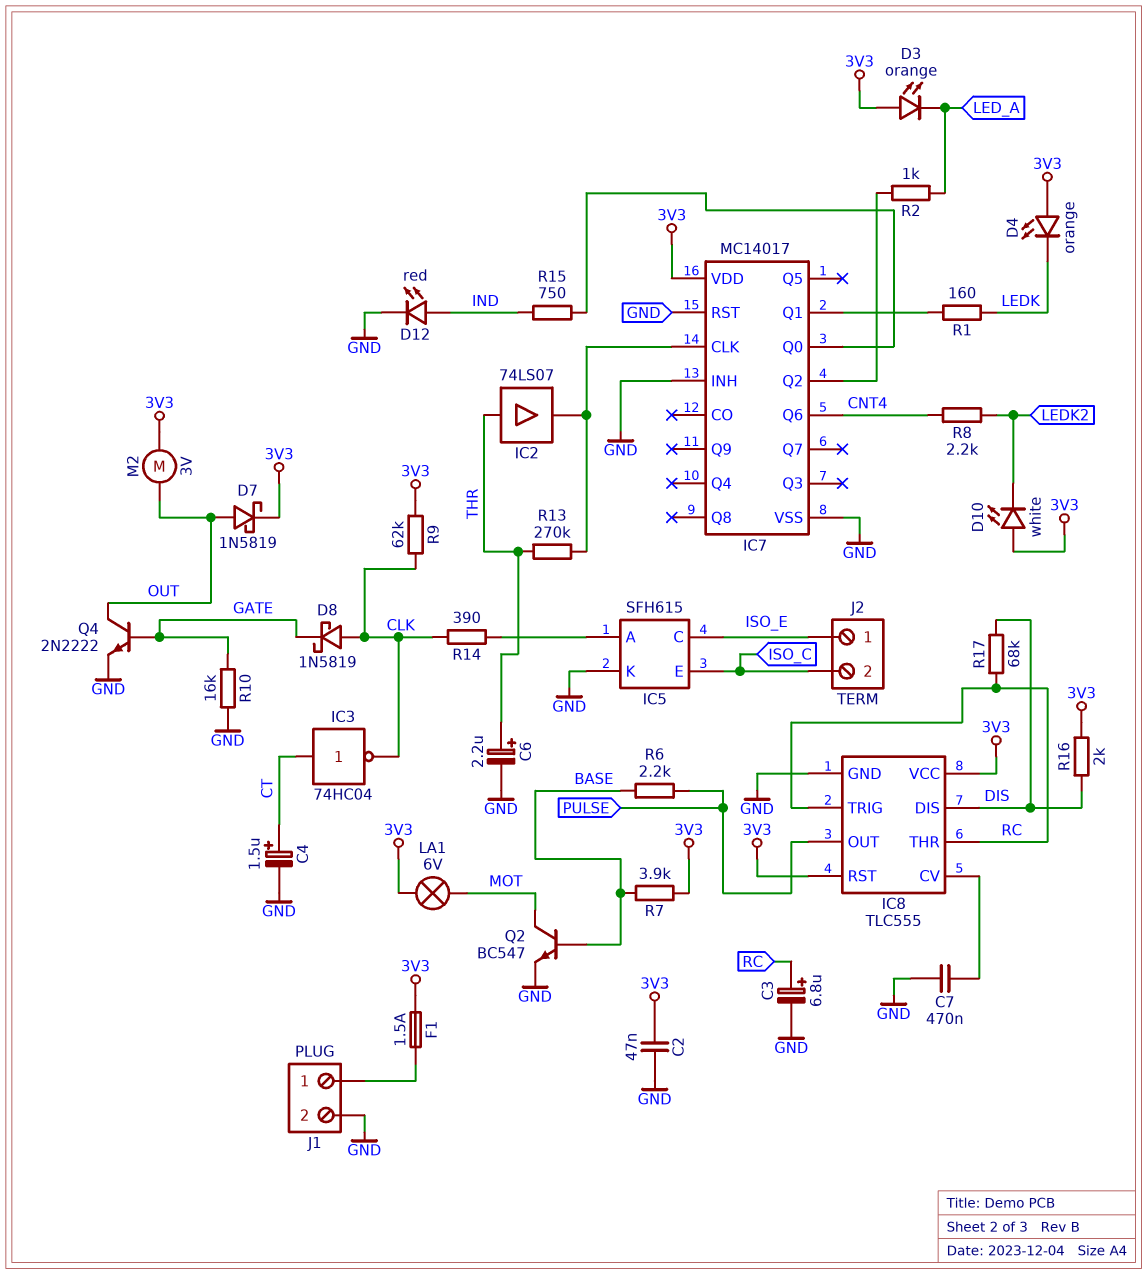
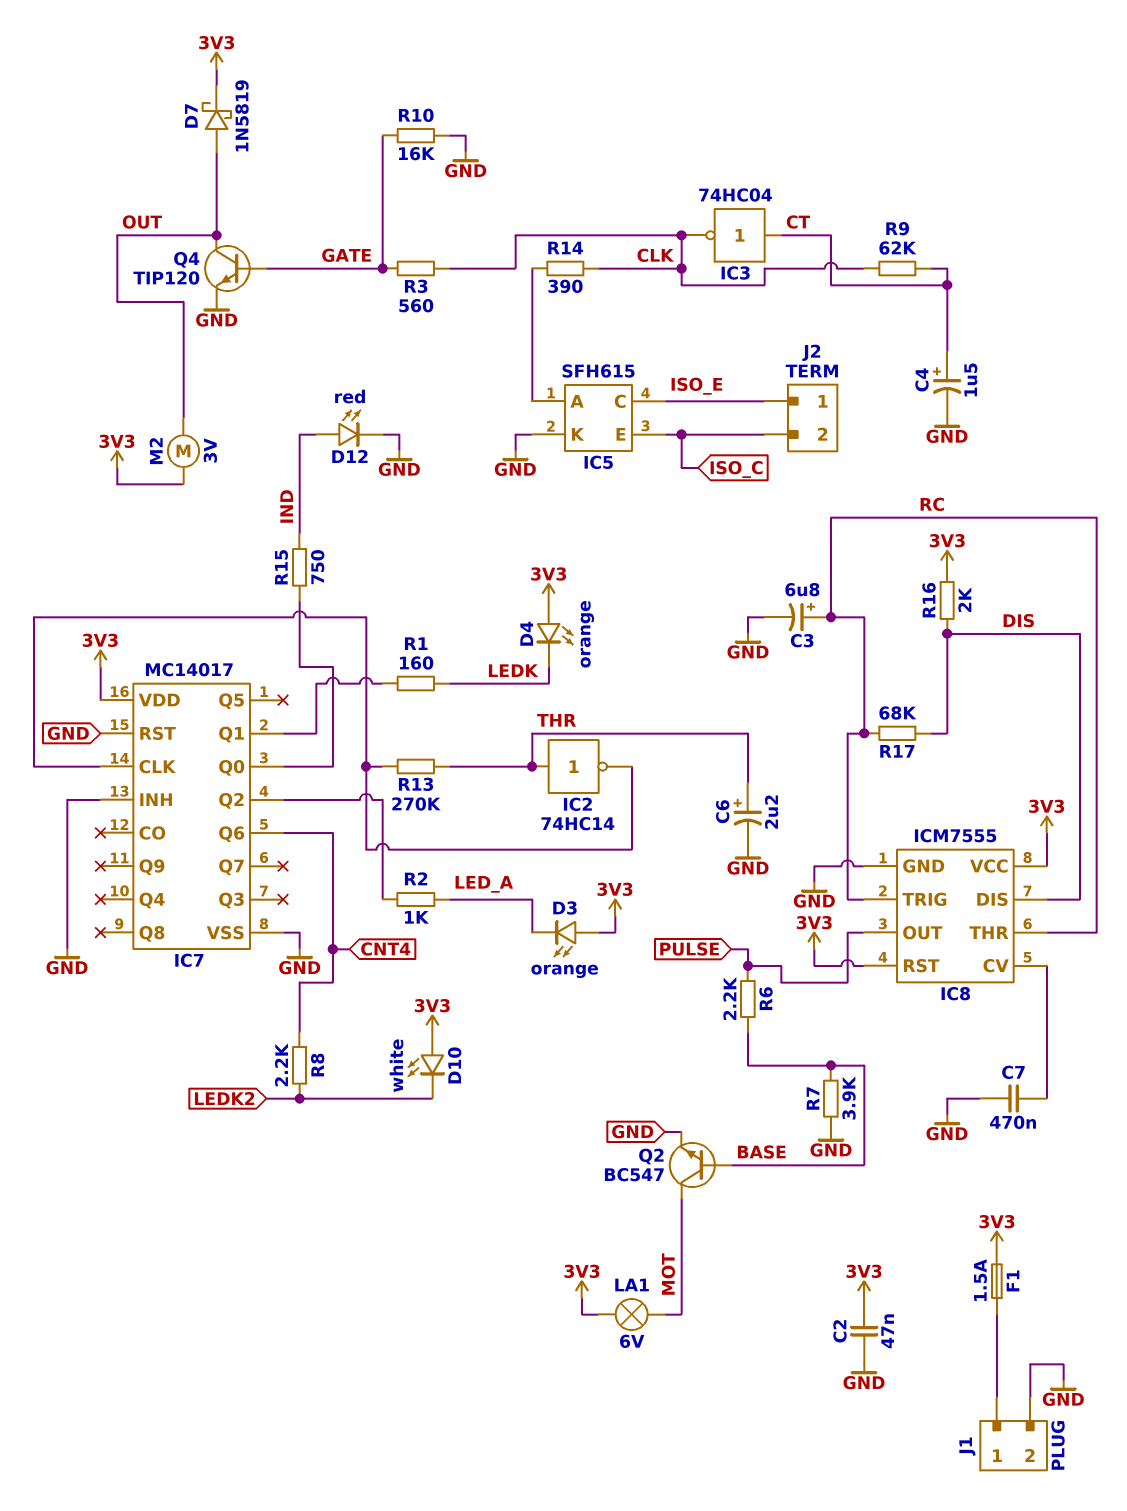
D8: schottky 1N5819 (A CLK, K GATE) -> none
IC2: buffer 74LS07 (in THR, out IC7/CLK) -> NOT 74HC14 (in THR, out IC7/CLK)
IC8: TLC555 -> ICM7555
Q4: NPN 2N2222 (B GATE, C OUT, E GND) -> NPN TIP120 (B GATE, C OUT, E GND)
R3: none -> 560 (CLK, GATE)
R7: 3.9k (3V3, BASE) -> 3.9k (BASE, GND)
R9: 62k (3V3, CLK) -> 62k (CLK, CT)

